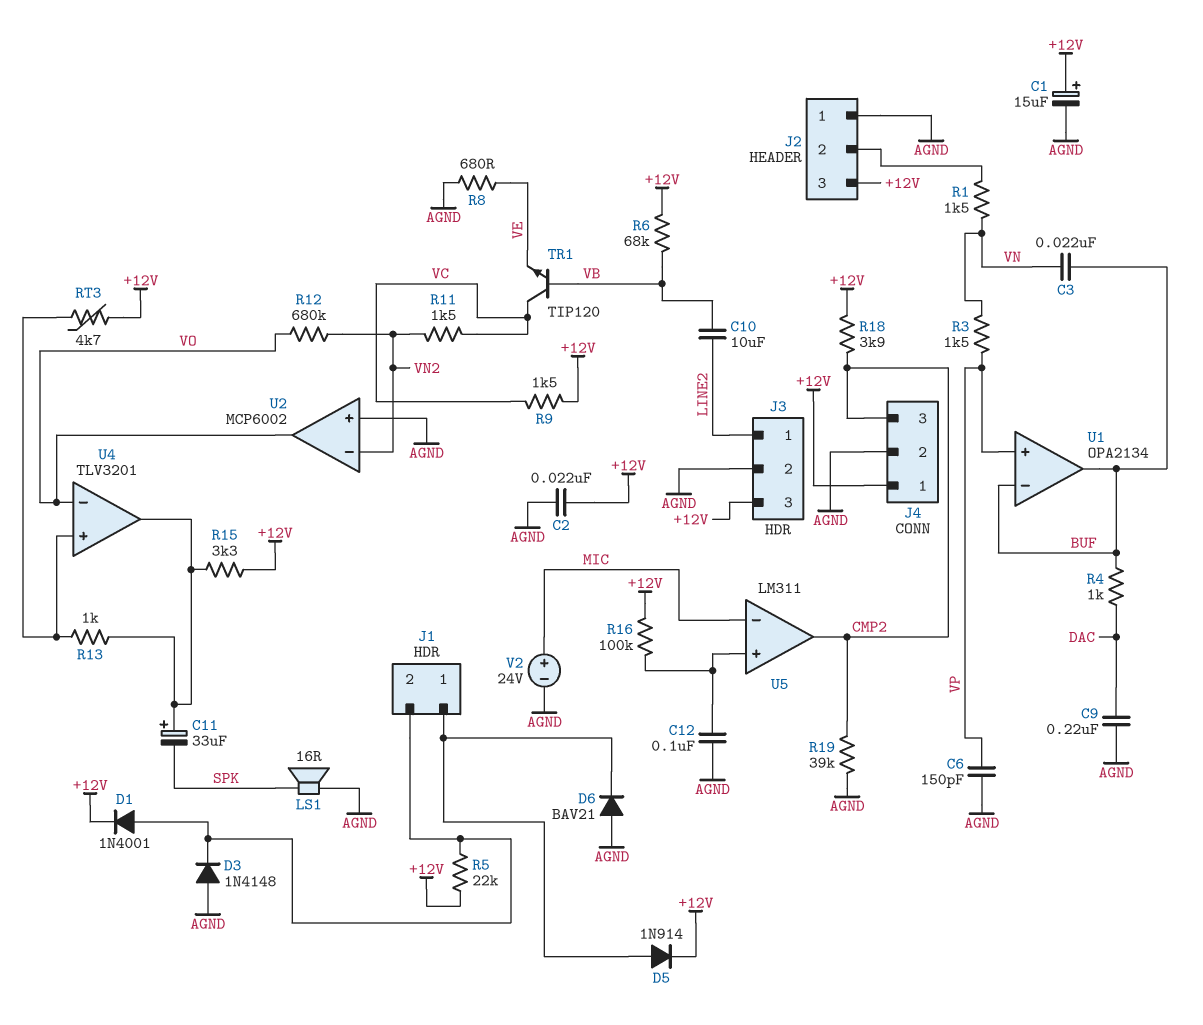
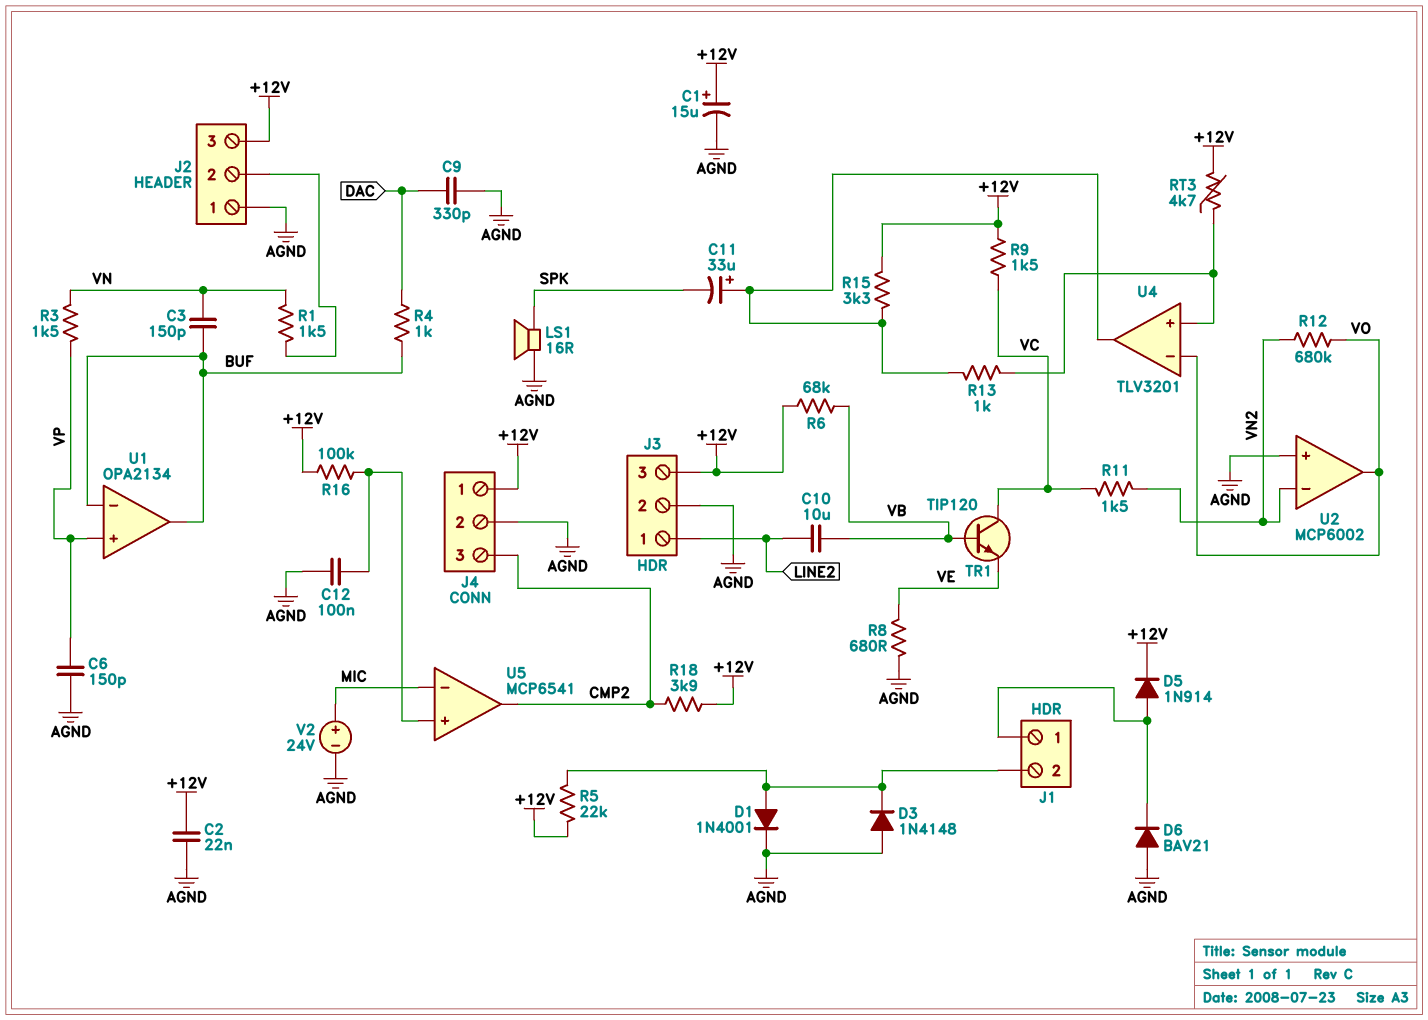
C3: 22nF (BUF, VN) -> 150pF (BUF, VN)
C9: 220nF (AGND, DAC) -> 330pF (AGND, DAC)
D1: diode 1N4001 (A J1/2, K +12V) -> diode 1N4001 (A J1/2, K AGND)
R19: 39k (AGND, CMP2) -> none
U5: LM311 -> MCP6541

